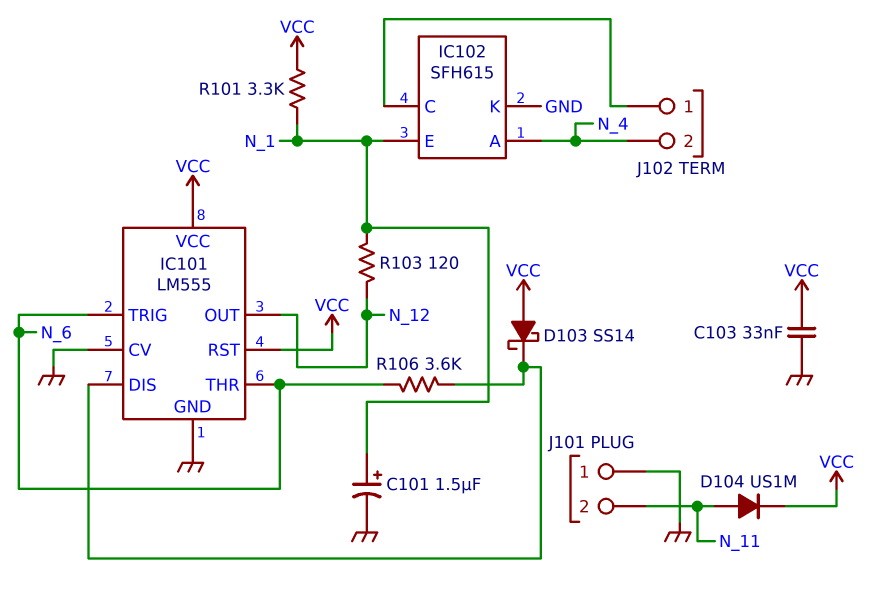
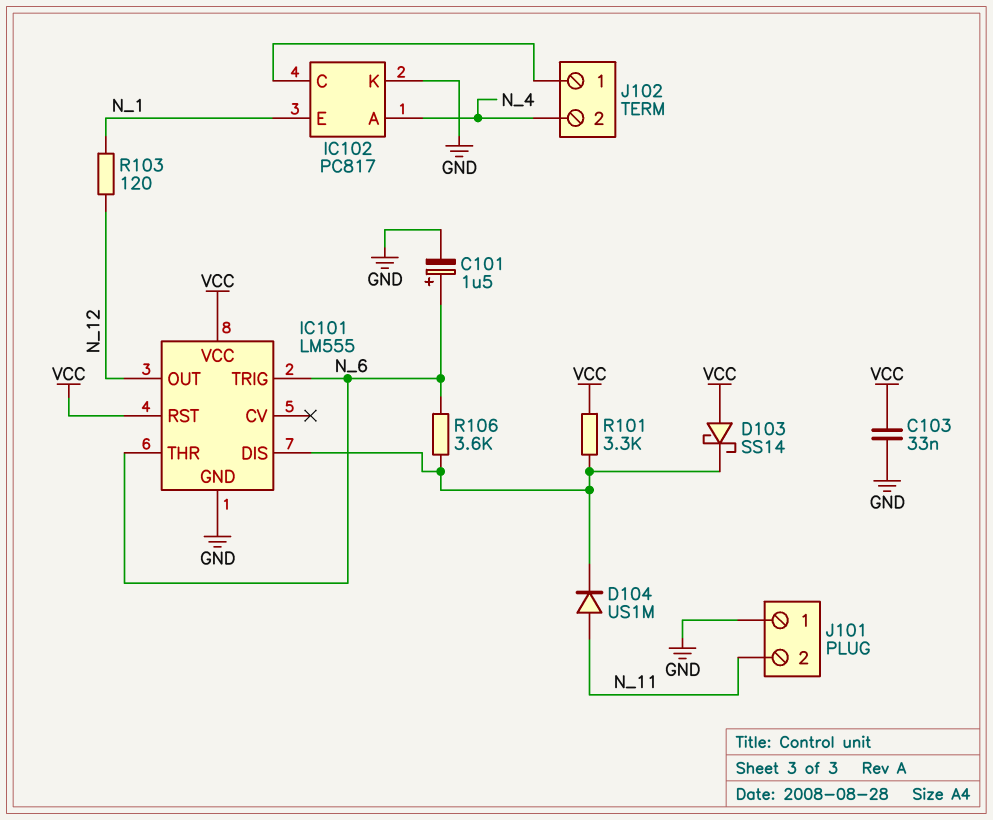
C101: 1.5uF (plus N_1, minus GND) -> 1.5uF (plus N_6, minus GND)
D104: diode US1M (A N_11, K VCC) -> diode US1M (A N_11, K IC101/DIS)
IC101 pin CV: GND -> none
IC102: SFH615 -> PC817
R101: 3.3k (N_1, VCC) -> 3.3k (IC101/DIS, VCC)

